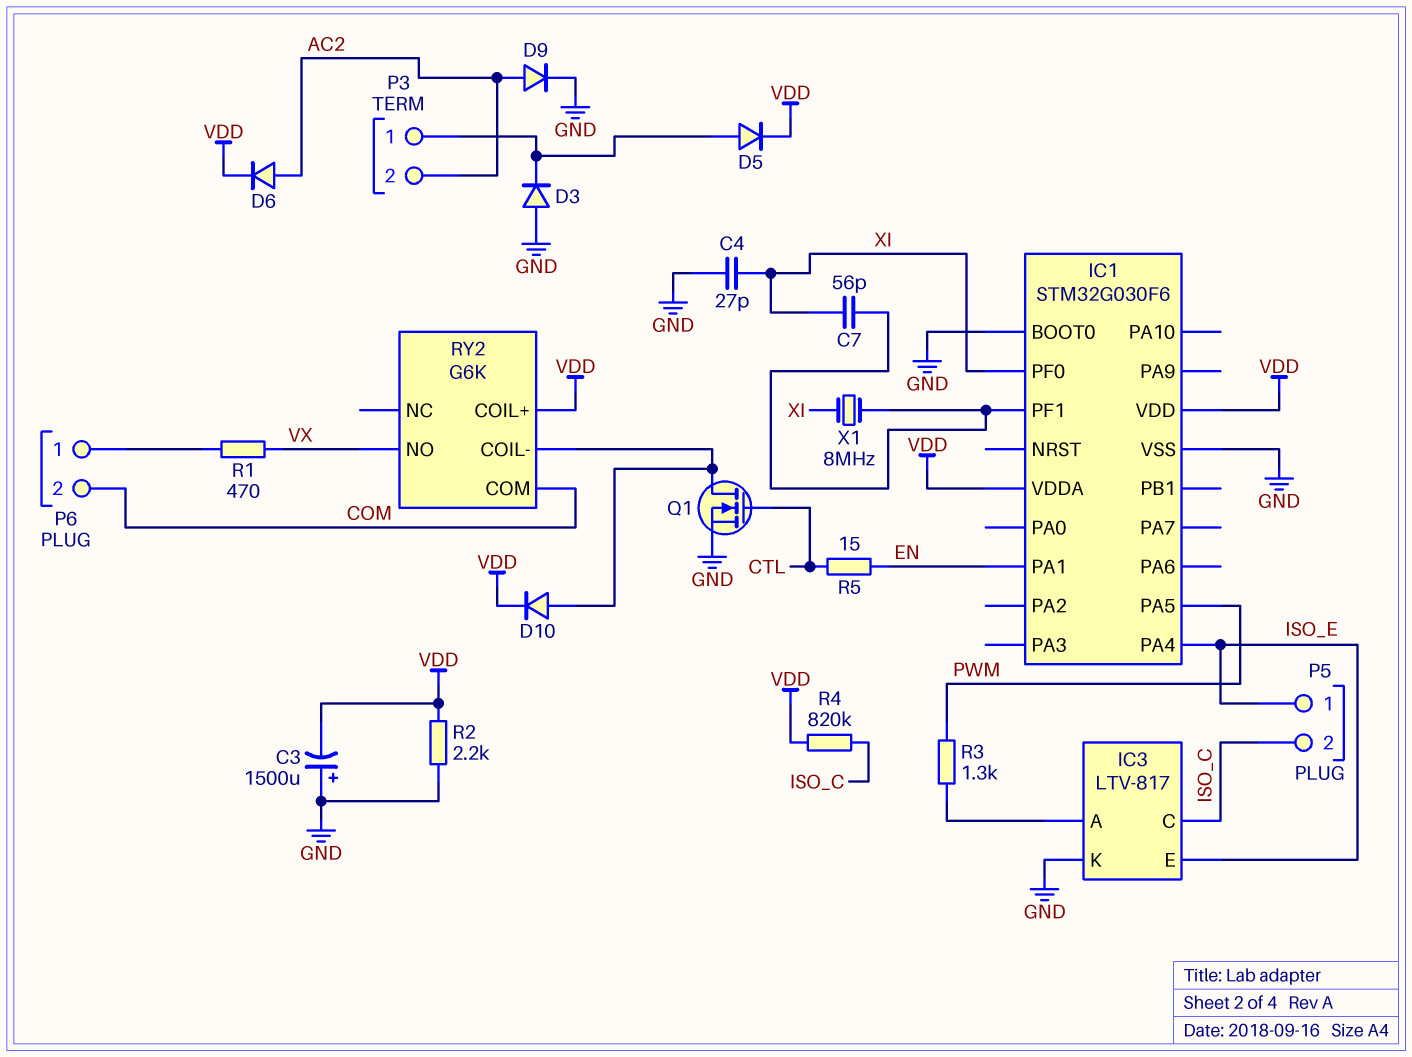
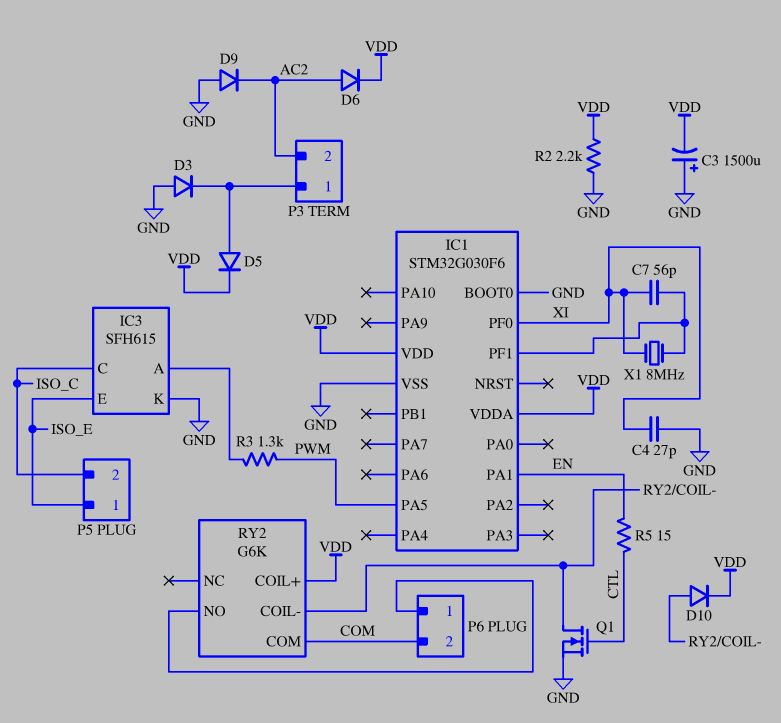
D9: diode (A AC2, K GND) -> diode (A GND, K AC2)
IC1 pin PA4: ISO_E -> none
IC3: LTV-817 -> SFH615
R1: 470 (P6/1, VX) -> none
R4: 820k (ISO_C, VDD) -> none
RY2 pin NO: VX -> P6/1

